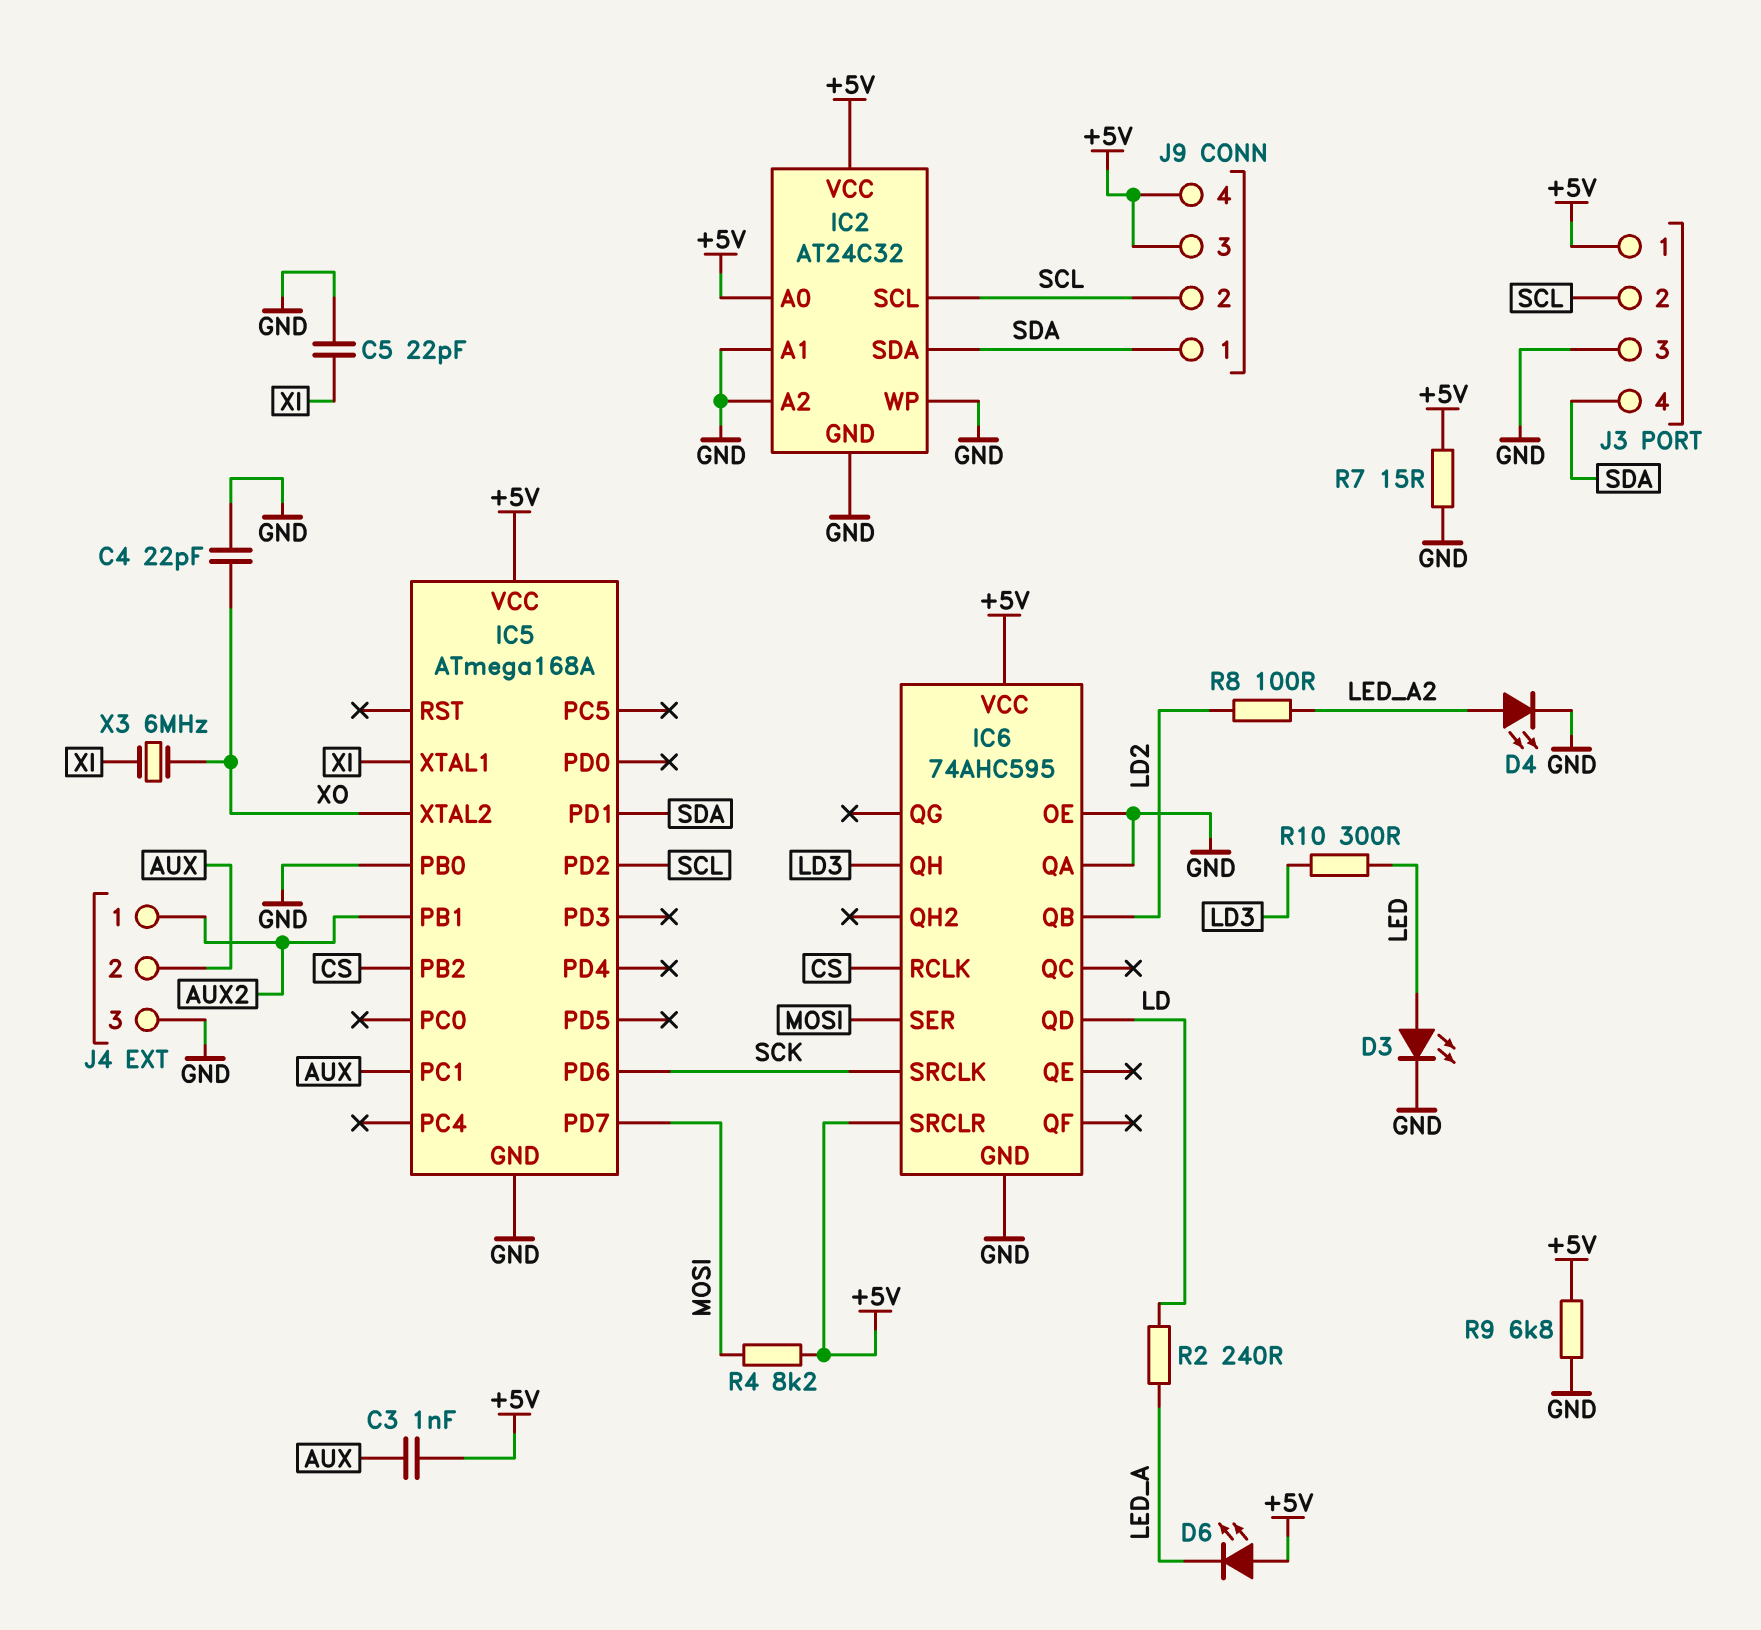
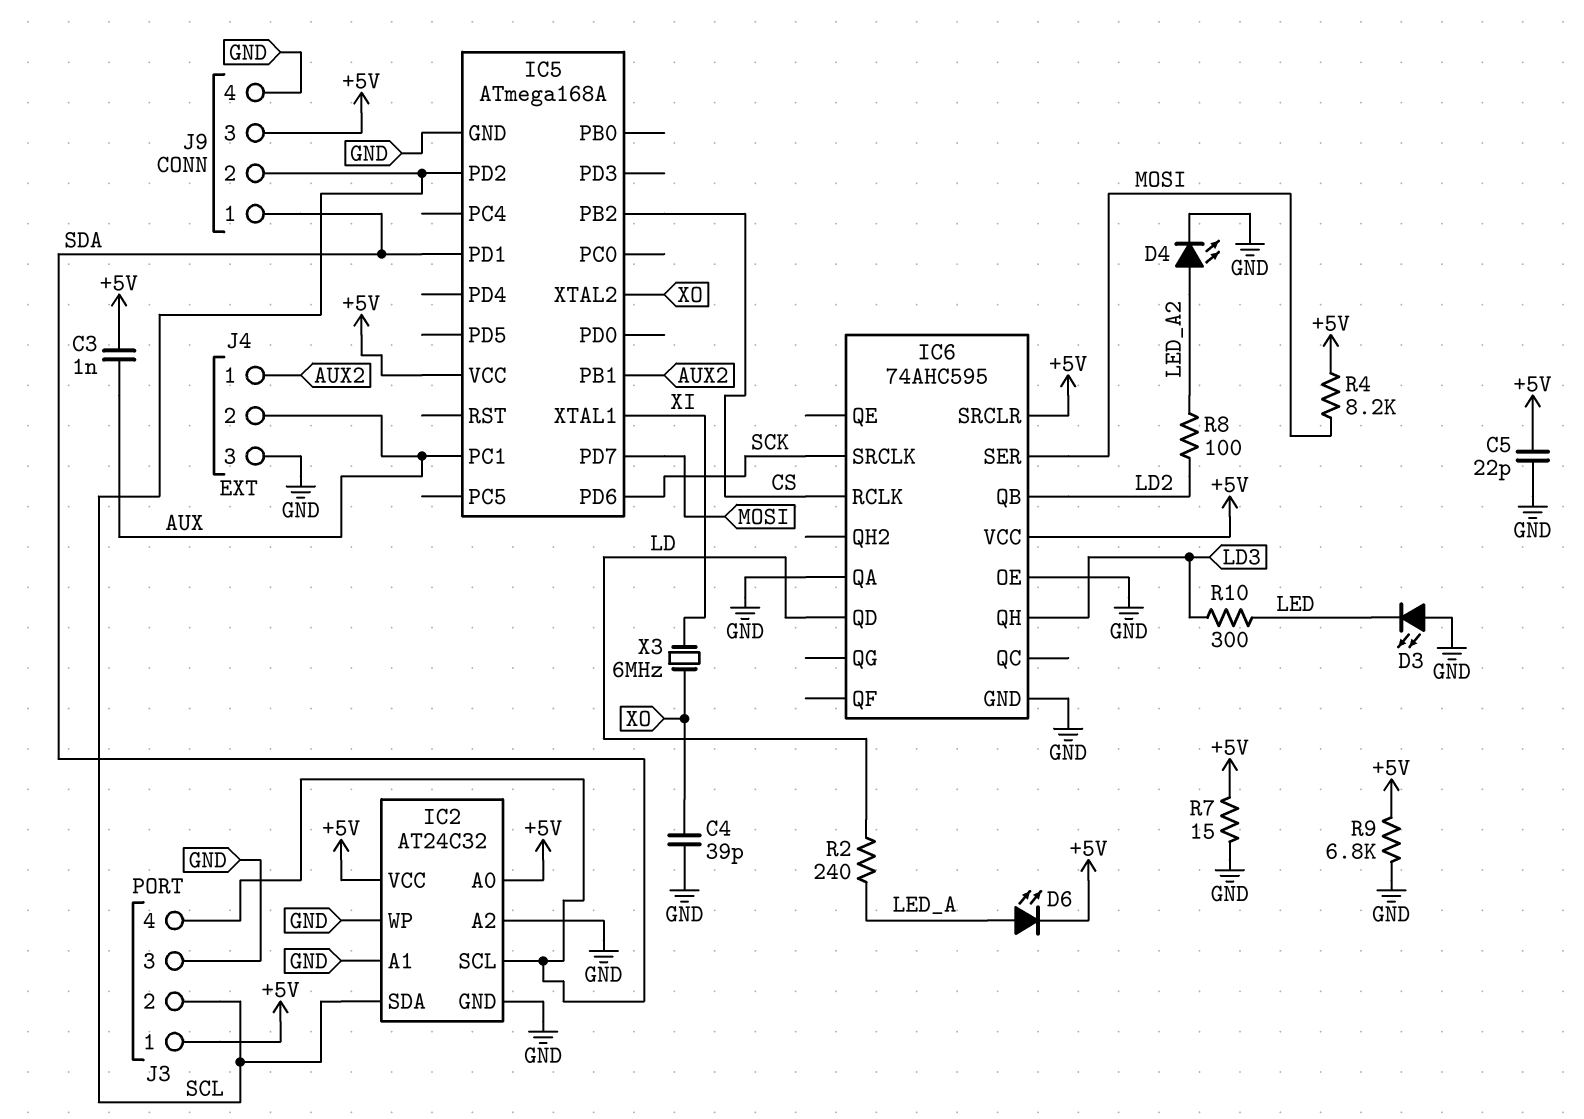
C4: 22pF (GND, XO) -> 39pF (GND, XO)
C5: 22pF (GND, XI) -> 22pF (+5V, GND)
D3: LED (A LED, K GND) -> LED (A GND, K LED)
D6: LED (A +5V, K LED_A) -> LED (A LED_A, K +5V)
IC2 pin SCL: SCL -> SDA
IC2 pin SDA: SDA -> SCL
IC5 pin PB0: GND -> none
J9 pin 4: +5V -> GND

